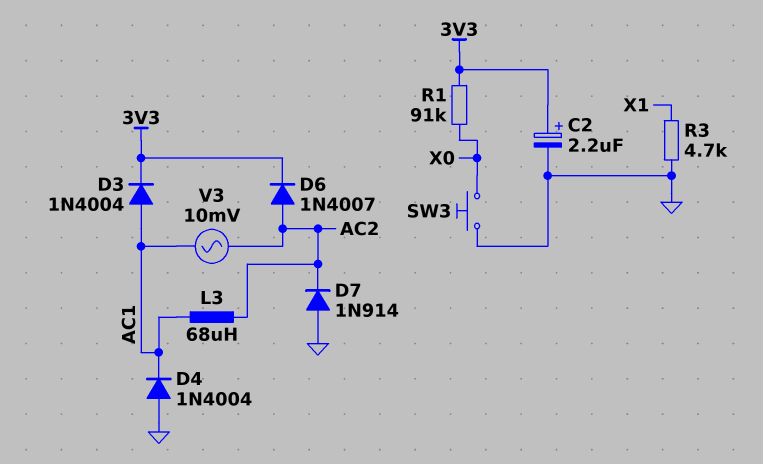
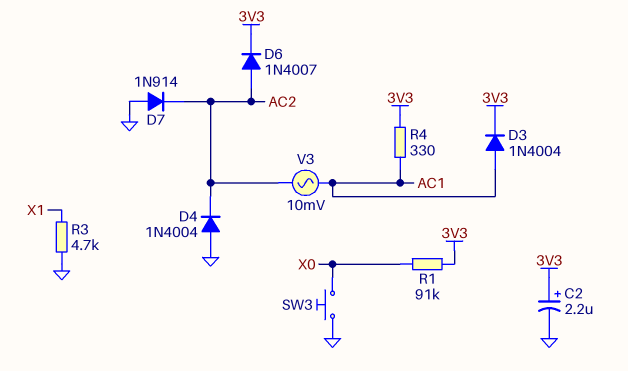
D4: diode 1N4004 (A GND, K AC1) -> diode 1N4004 (A GND, K AC2)
L3: 68uH (AC1, AC2) -> none
R4: none -> 330 (3V3, AC1)

